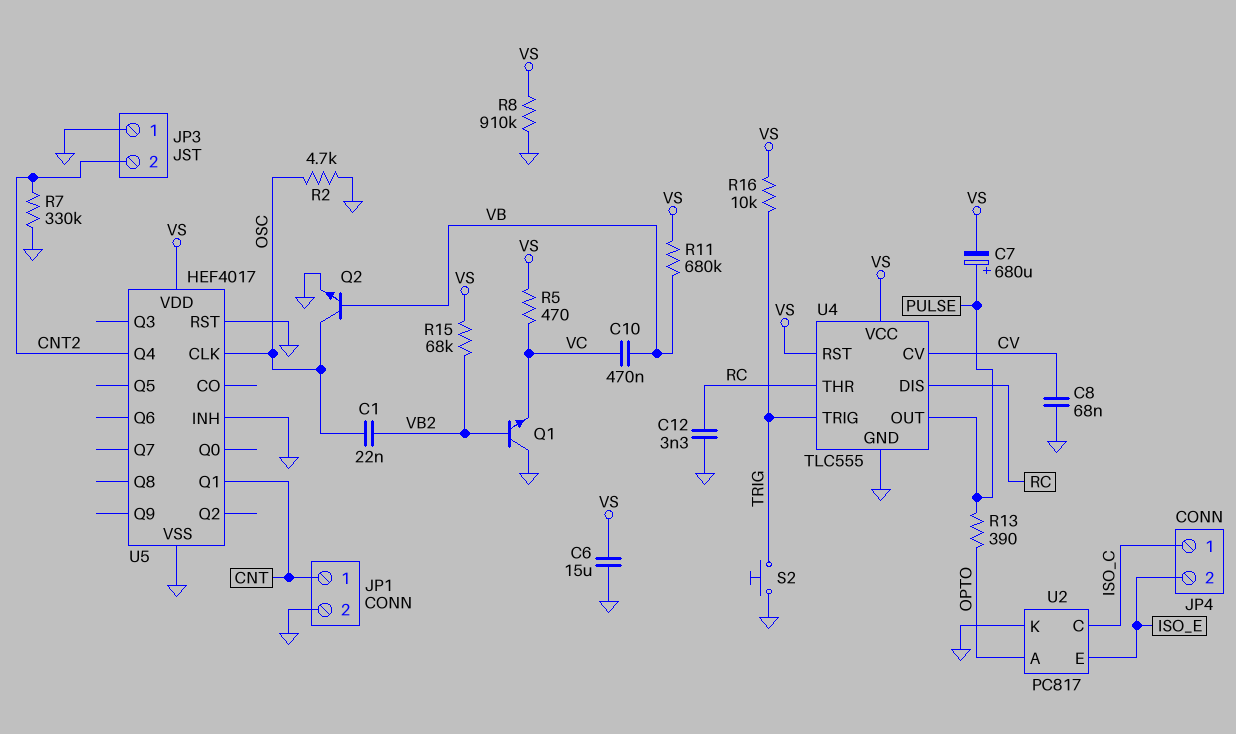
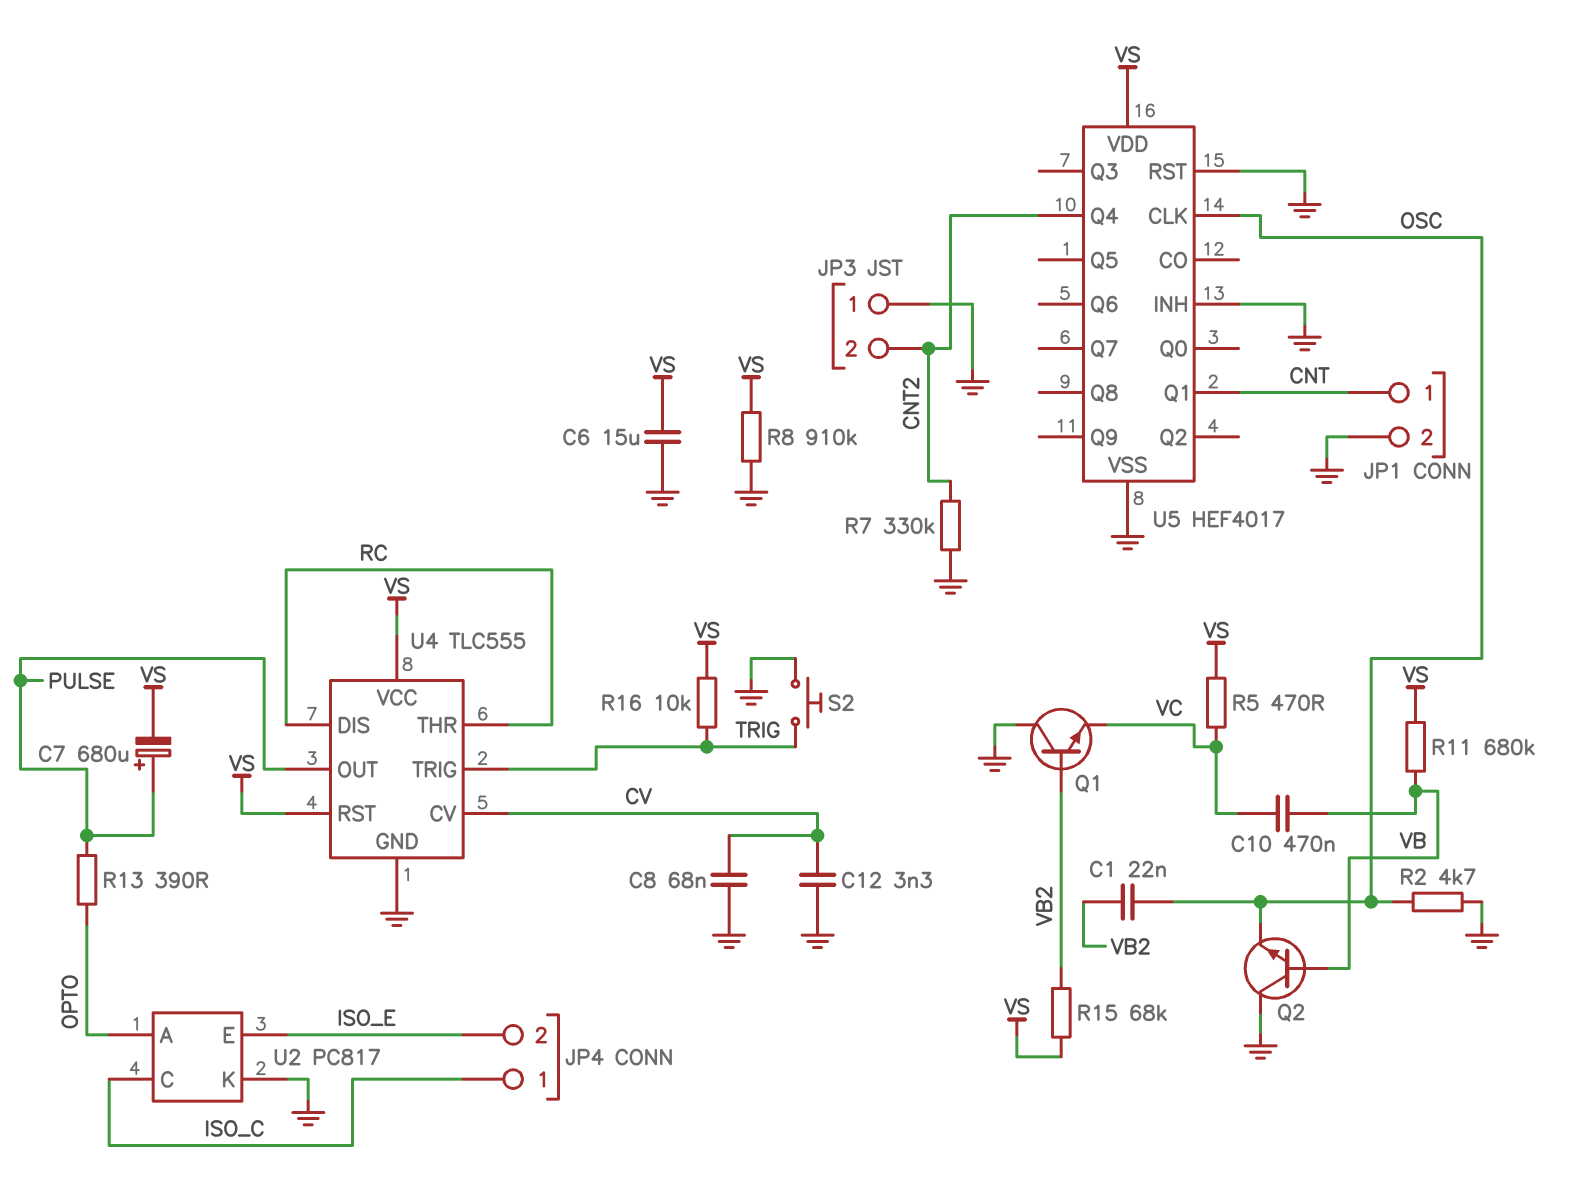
C12: 3.3nF (GND, RC) -> 3.3nF (CV, GND)
Q2: NPN (B VB, C OSC, E GND) -> NPN (B VB, C GND, E OSC)

